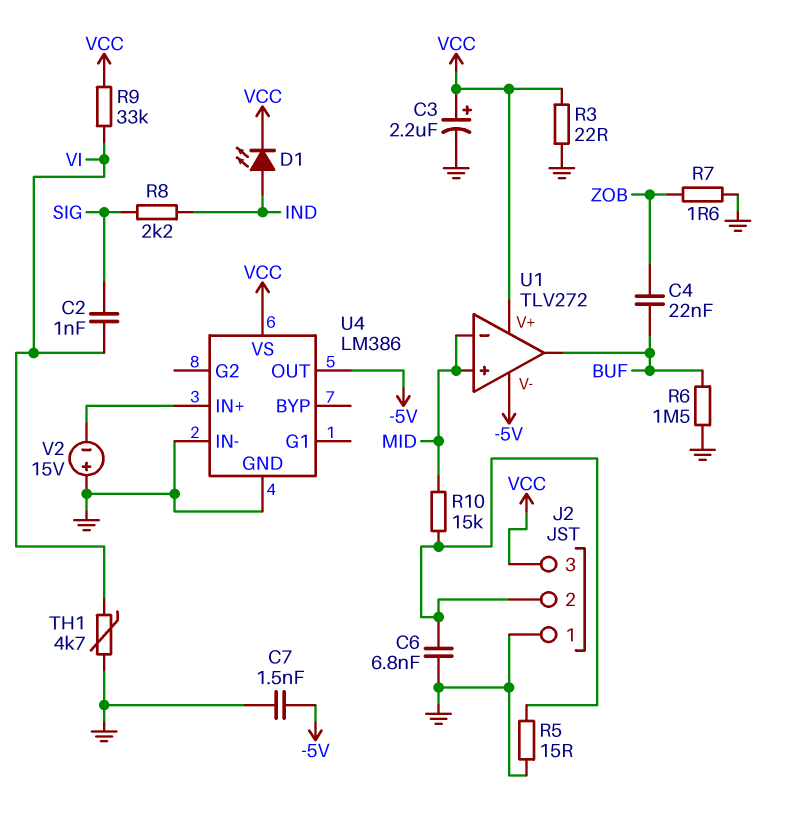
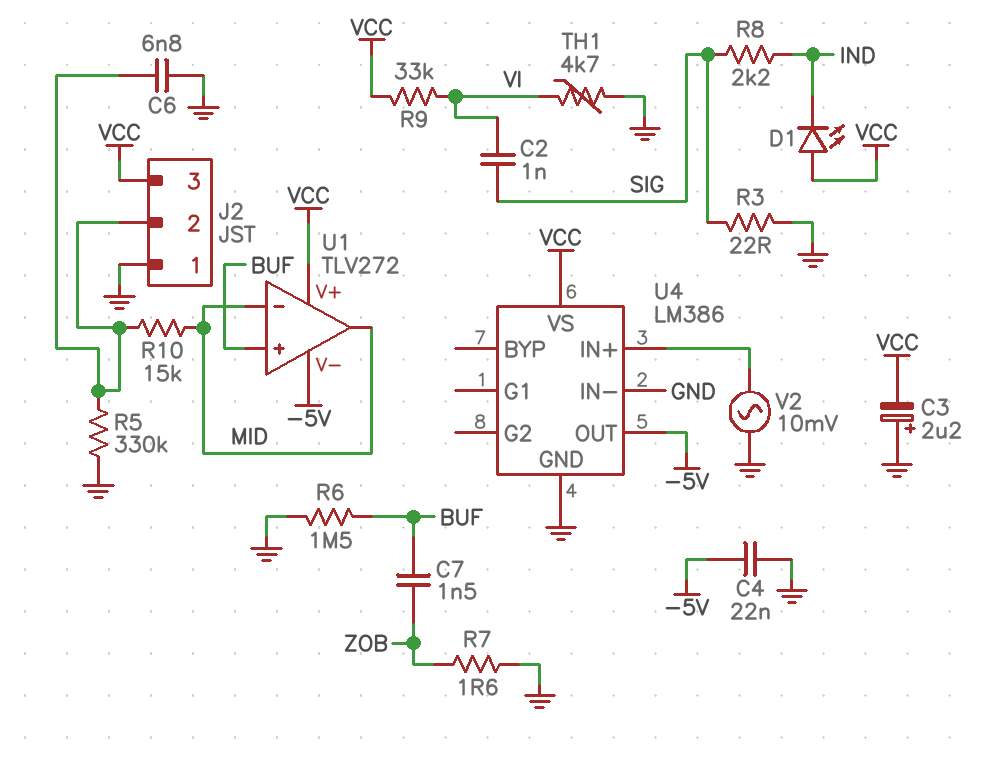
C3: 2.2uF (plus VCC, minus GND) -> 2.2uF (plus GND, minus VCC)
C4: 22nF (BUF, ZOB) -> 22nF (-5V, GND)
C7: 1.5nF (-5V, GND) -> 1.5nF (BUF, ZOB)
D1: LED (A IND, K VCC) -> LED (A VCC, K IND)
R3: 22 (GND, VCC) -> 22 (GND, SIG)
R5: 15 (GND, J2/2) -> 330k (GND, J2/2)
U1 pin in+: MID -> BUF
U1 pin out: BUF -> MID
V2: 15V (plus GND, minus U4/IN+) -> AC 10mV (GND, U4/IN+)

